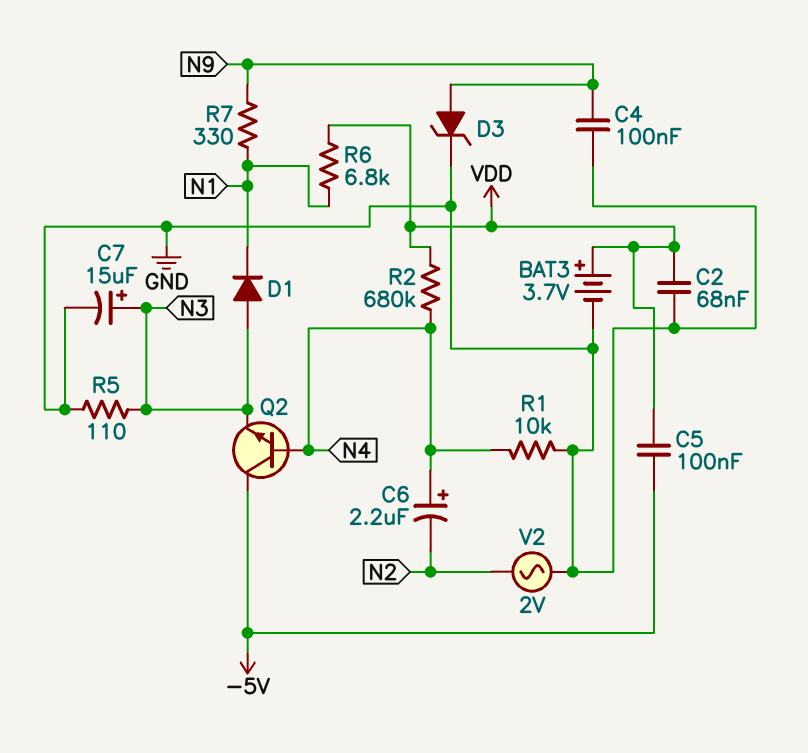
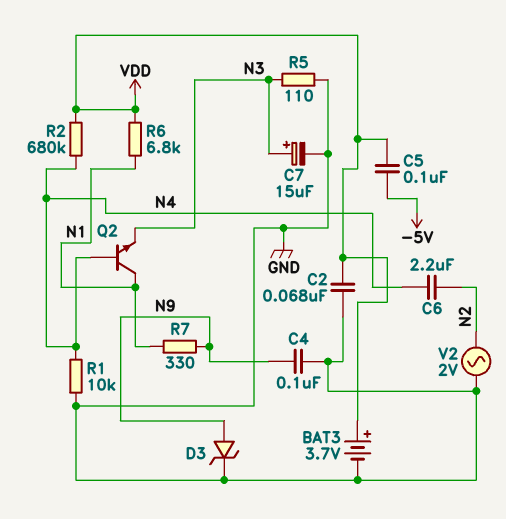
C6: 2.2uF (plus N4, minus N2) -> 2.2uF (N2, N4)
D1: diode (A N3, K N1) -> none
Q2: NPN (B N4, C -5V, E N3) -> NPN (B N4, C N1, E N3)

